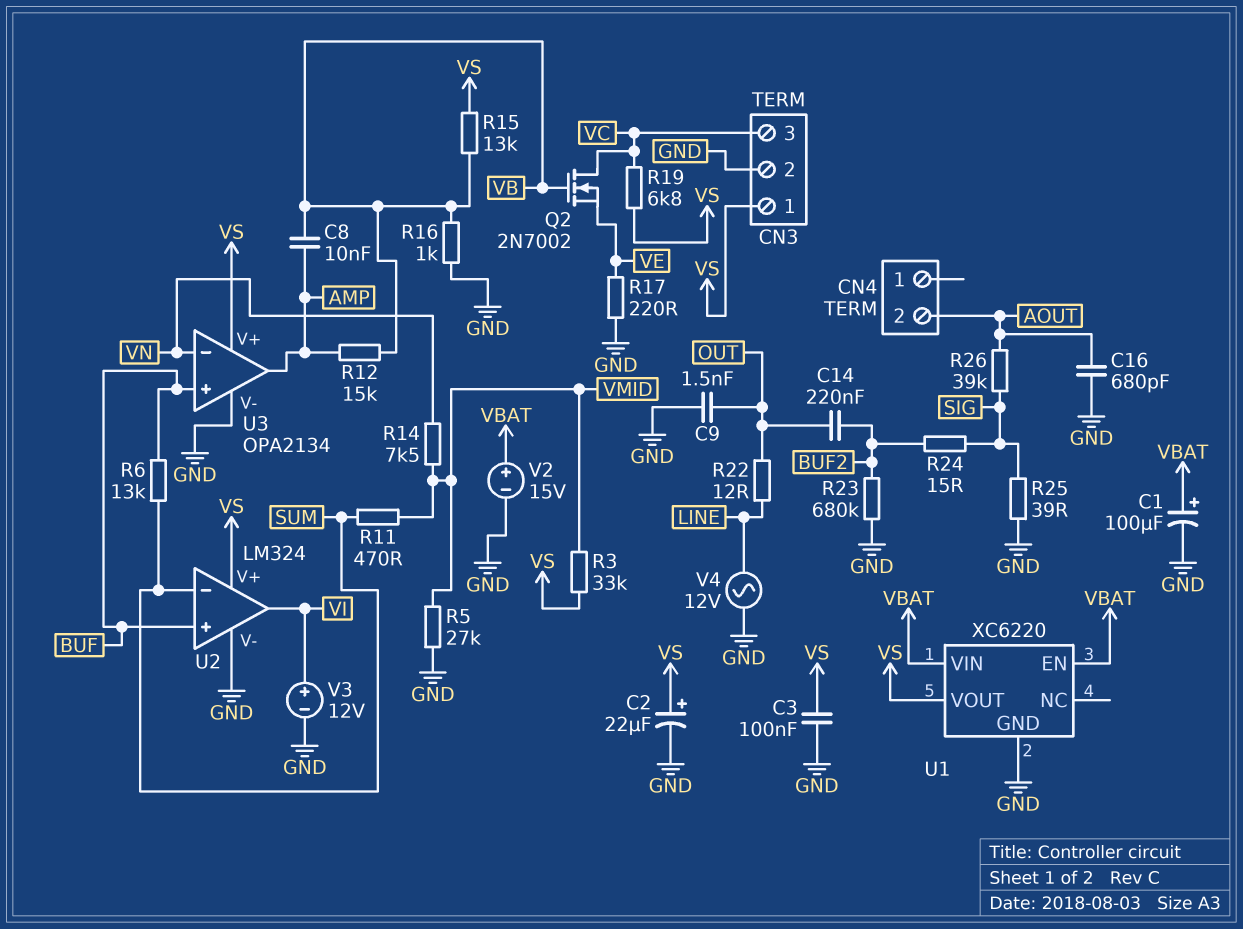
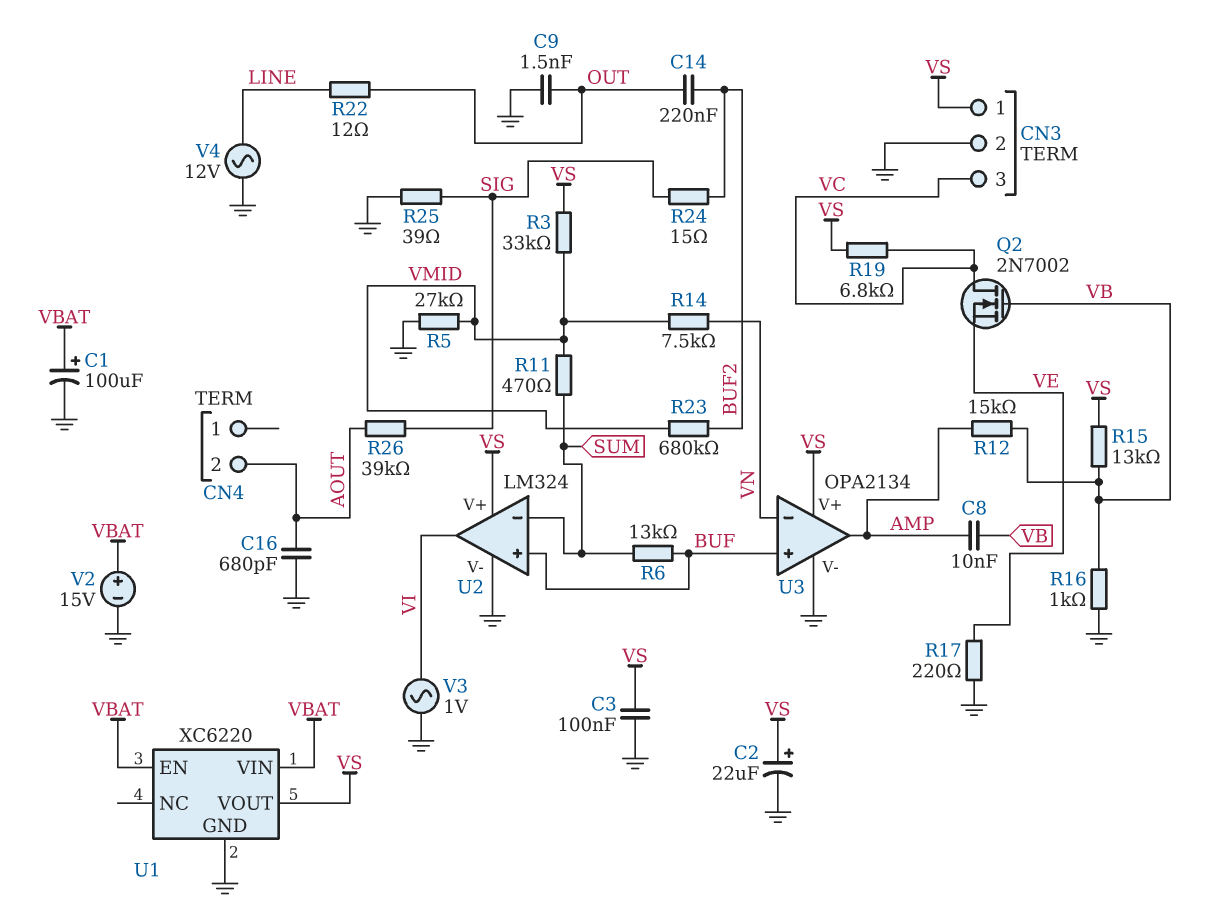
R23: 680k (BUF2, GND) -> 680k (BUF2, VMID)
V3: 12V (plus VI, minus GND) -> AC 1V (GND, VI)

